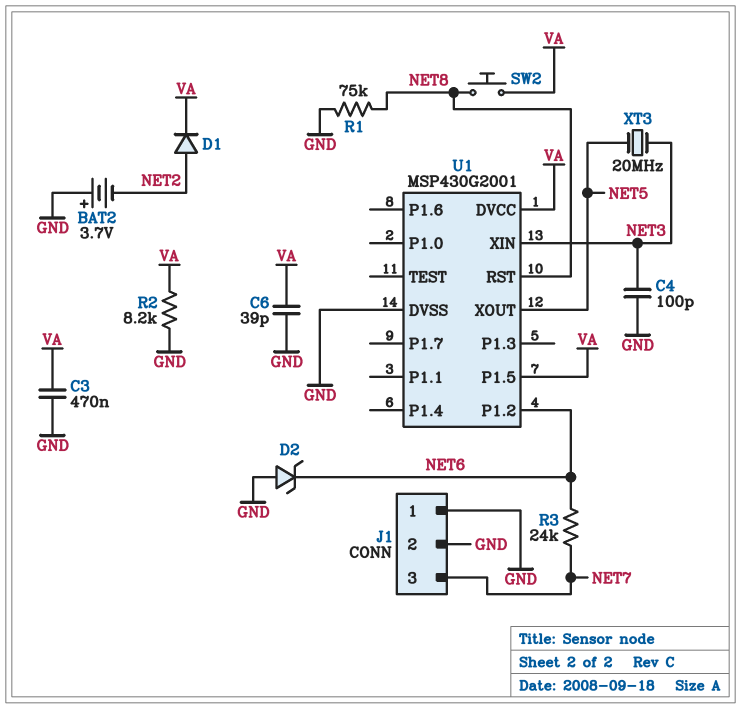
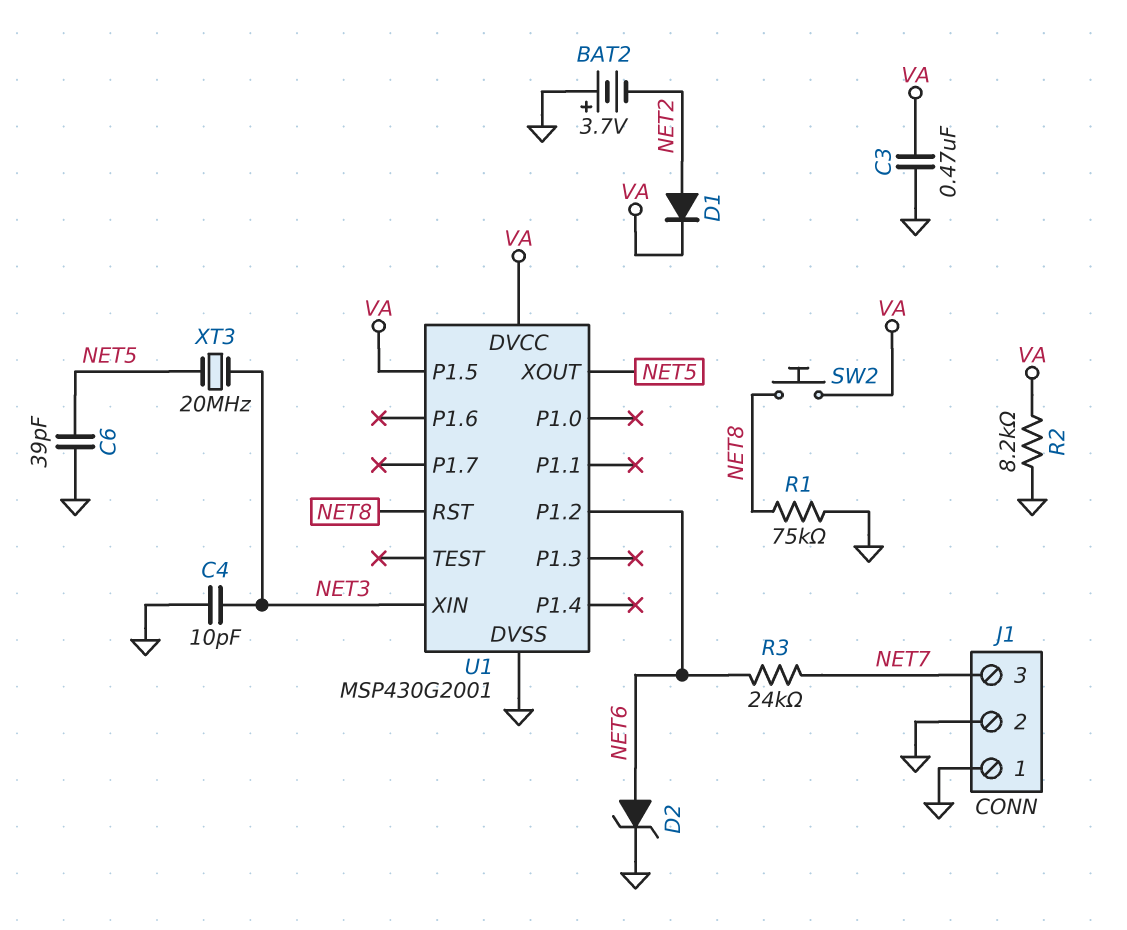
C4: 100pF (GND, NET3) -> 10pF (GND, NET3)
C6: 39pF (GND, VA) -> 39pF (GND, NET5)
D2: zener (A GND, K NET6) -> zener (A NET6, K GND)

